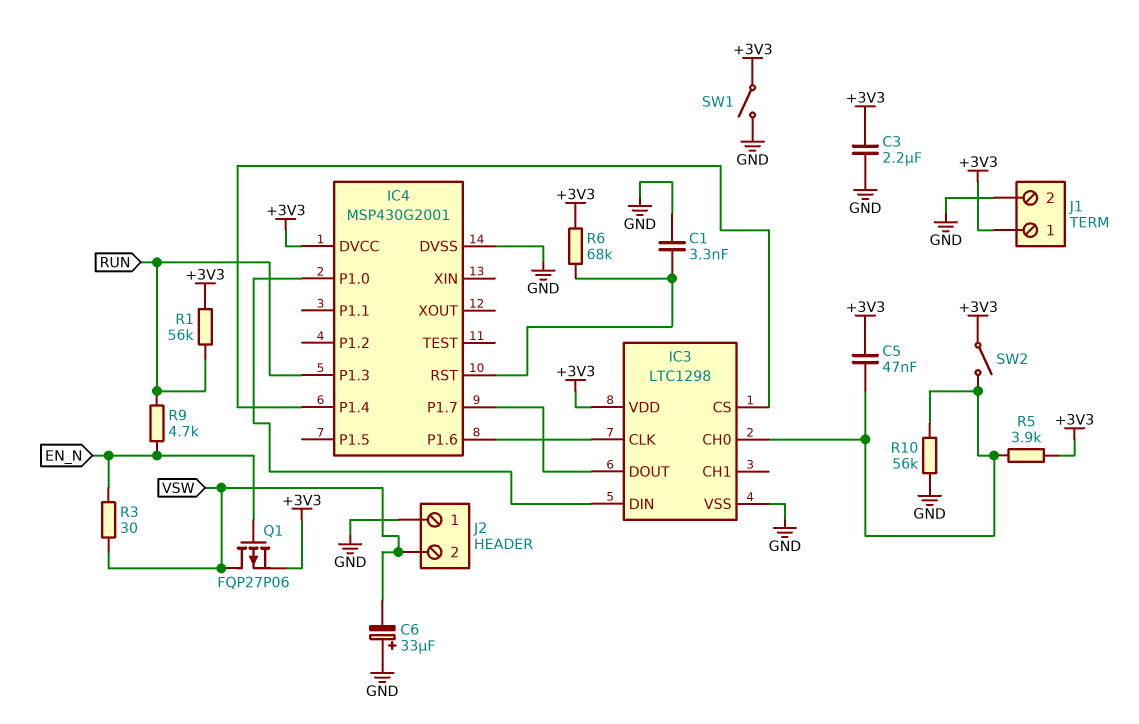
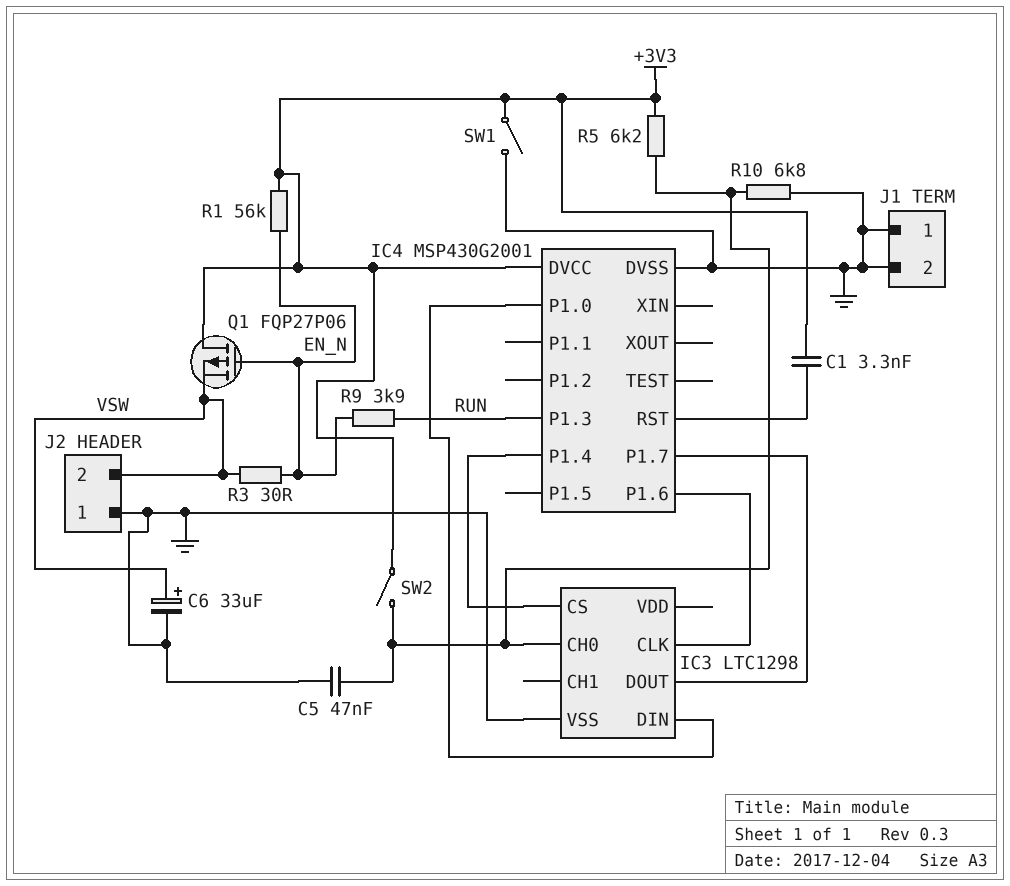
C1: 3.3nF (GND, IC4/RST) -> 3.3nF (+3V3, IC4/RST)
C3: 2.2uF (+3V3, GND) -> none
C5: 47nF (+3V3, IC3/CH0) -> 47nF (GND, IC3/CH0)
C6: 33uF (plus GND, minus VSW) -> 33uF (plus VSW, minus GND)
IC3 pin VDD: +3V3 -> none
J1 pin 1: +3V3 -> GND
Q1: PMOS FQP27P06 (G EN_N, D VSW, S +3V3) -> PMOS FQP27P06 (G EN_N, D +3V3, S VSW)
R1: 56k (+3V3, RUN) -> 56k (+3V3, EN_N)
R5: 3.9k (+3V3, IC3/CH0) -> 6.2k (+3V3, IC3/CH0)
R6: 68k (+3V3, IC4/RST) -> none
R9: 4.7k (EN_N, RUN) -> 3.9k (EN_N, RUN)
R10: 56k (GND, IC3/CH0) -> 6.8k (GND, IC3/CH0)

